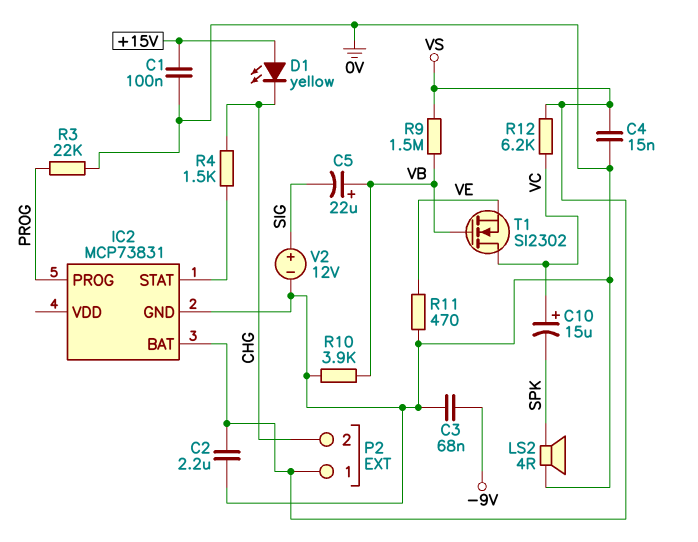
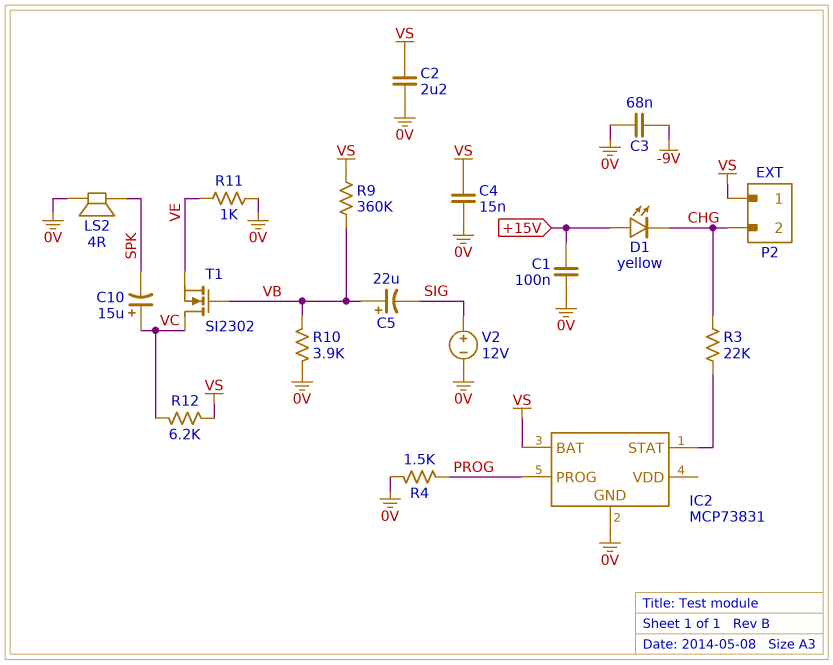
R3: 22k (0V, PROG) -> 22k (CHG, IC2/STAT)
R4: 1.5k (CHG, IC2/STAT) -> 1.5k (0V, PROG)
R9: 1.5M (VB, VS) -> 360k (VB, VS)
R11: 470 (0V, VE) -> 1k (0V, VE)

